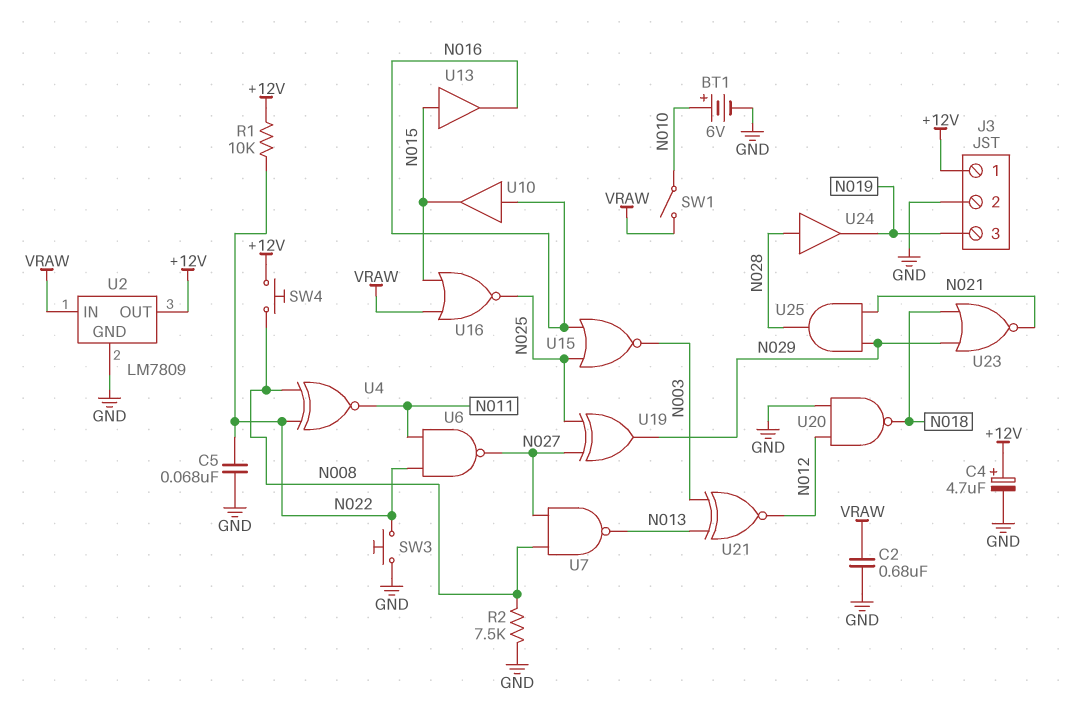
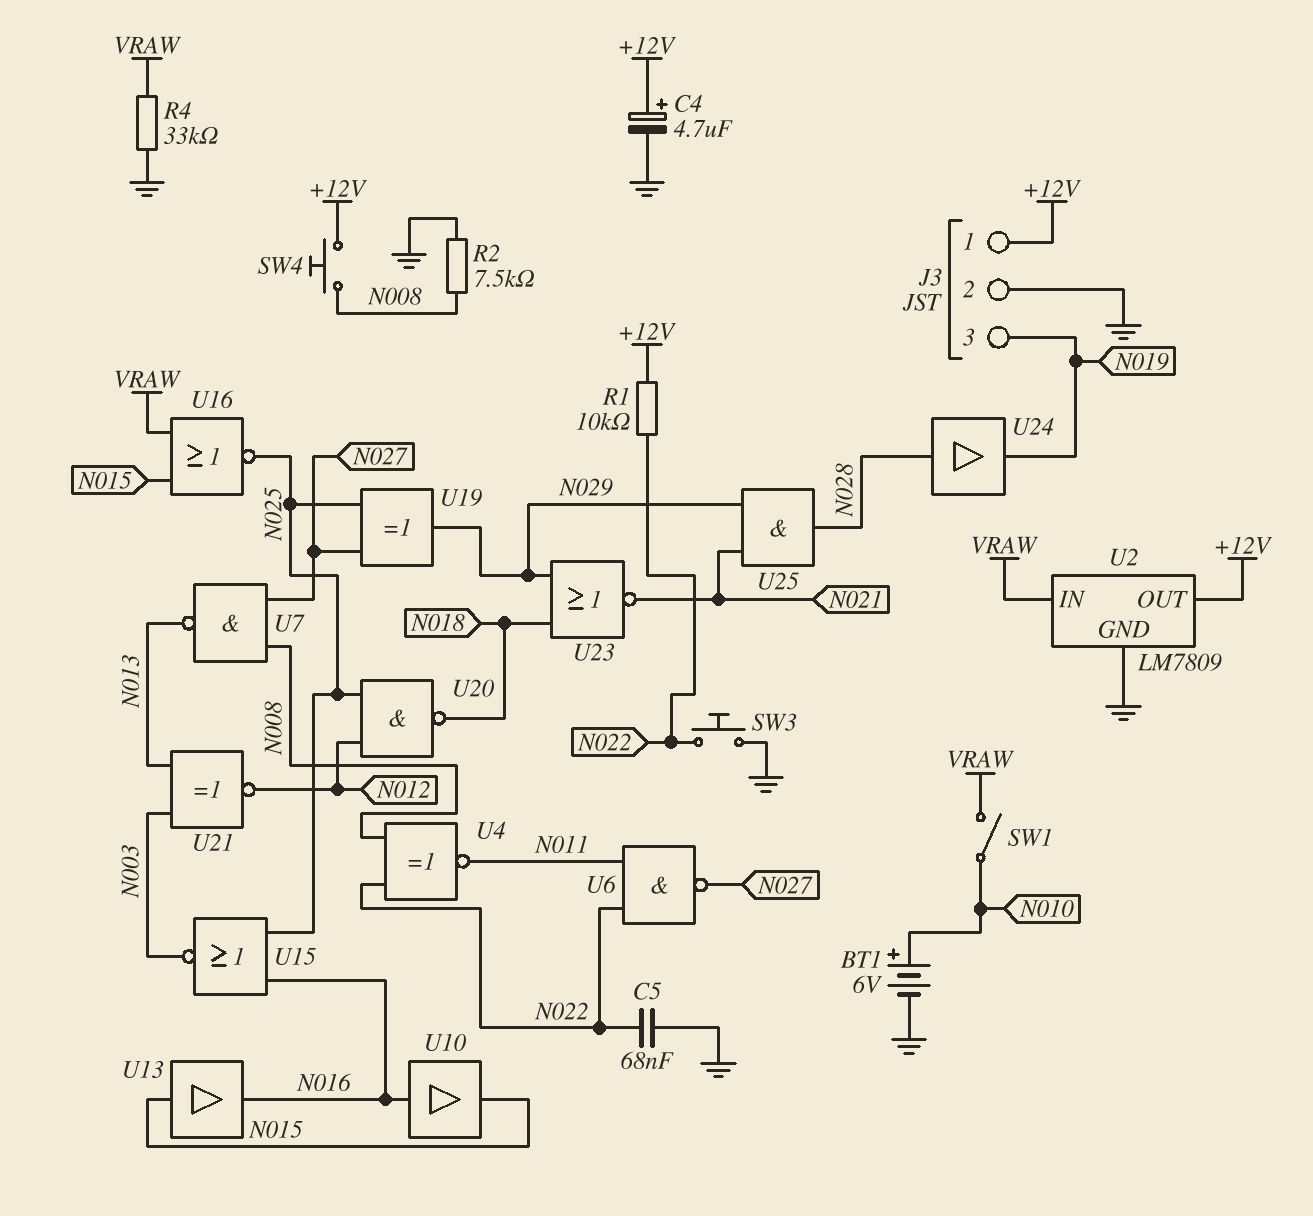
C2: 680nF (GND, VRAW) -> none
R4: none -> 33k (GND, VRAW)
U20: NAND (in GND, in N012, out N018) -> NAND (in N012, in N025, out N018)

